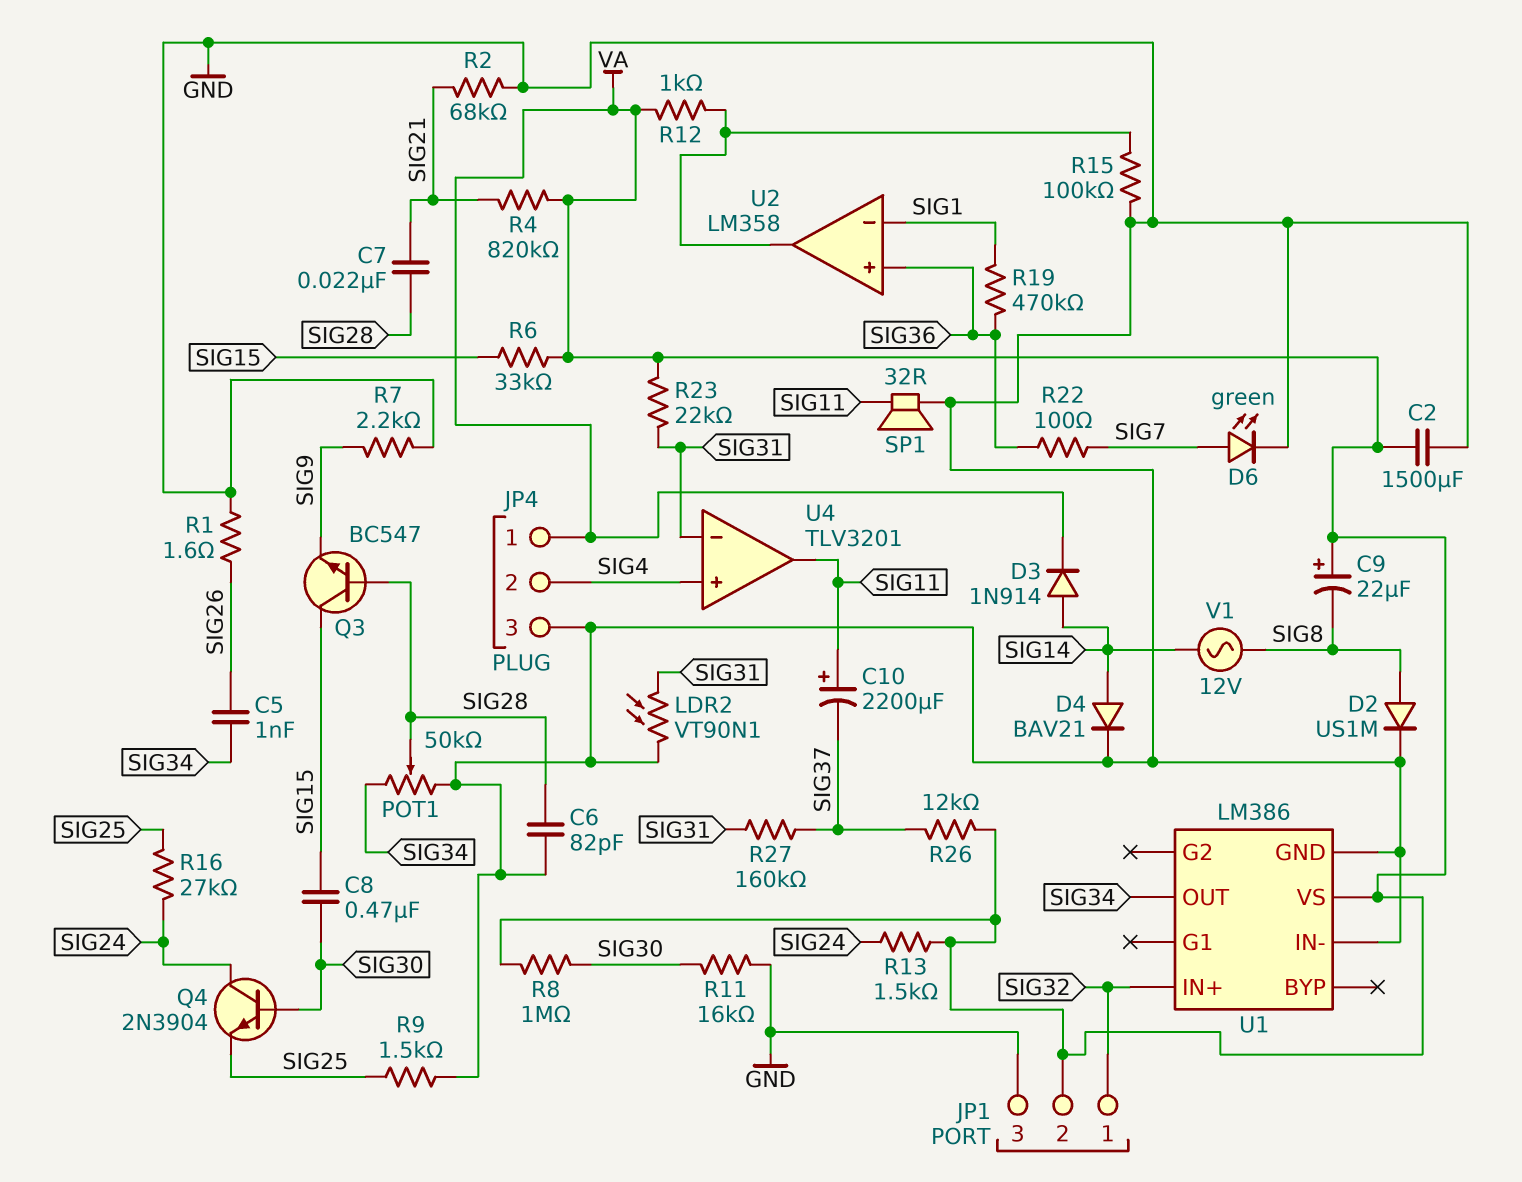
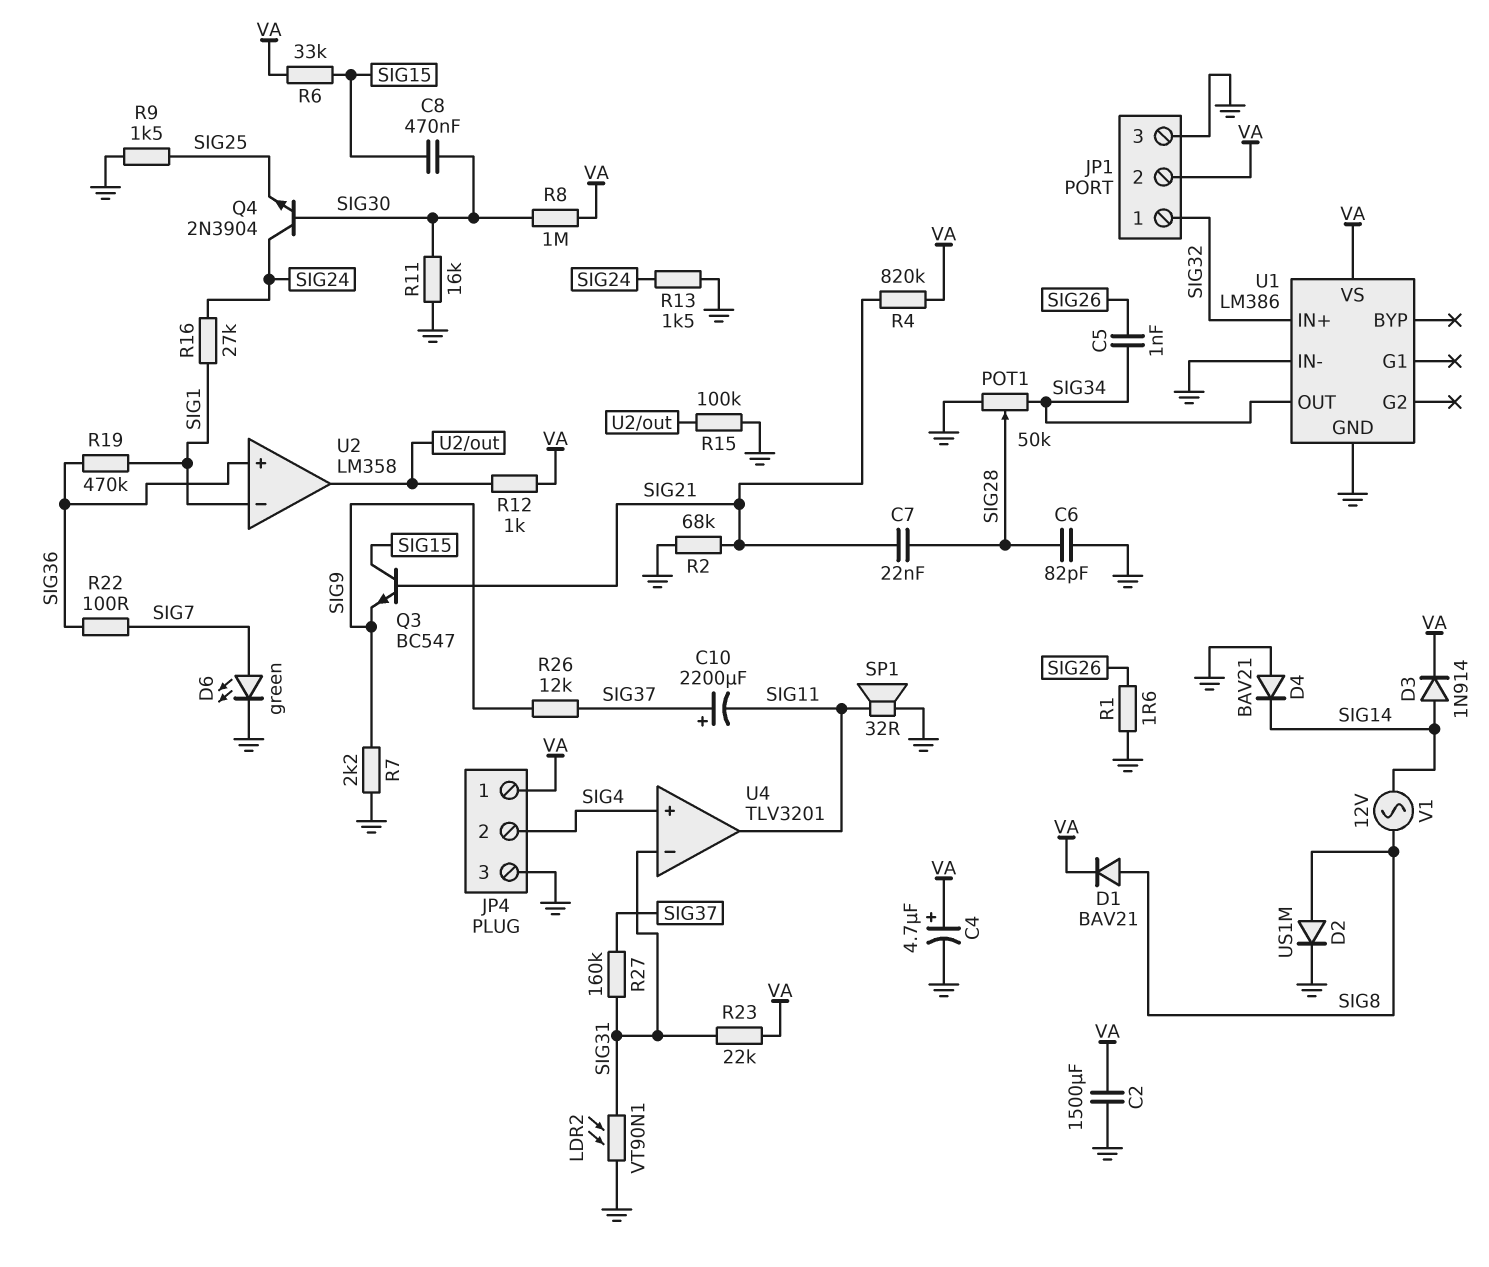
C4: none -> 4.7uF (plus VA, minus GND)
C9: 22uF (plus VA, minus SIG8) -> none
C10: 2200uF (plus SIG11, minus SIG37) -> 2200uF (plus SIG37, minus SIG11)
D1: none -> diode BAV21 (A SIG8, K VA)
D4: diode BAV21 (A SIG14, K GND) -> diode BAV21 (A GND, K SIG14)
Q3: NPN BC547 (B SIG28, C SIG15, E SIG9) -> NPN BC547 (B SIG21, C SIG15, E SIG9)
R13: 1.5k (SIG24, VA) -> 1.5k (GND, SIG24)
R16: 27k (SIG24, SIG25) -> 27k (SIG1, SIG24)
R26: 12k (SIG37, VA) -> 12k (SIG9, SIG37)

